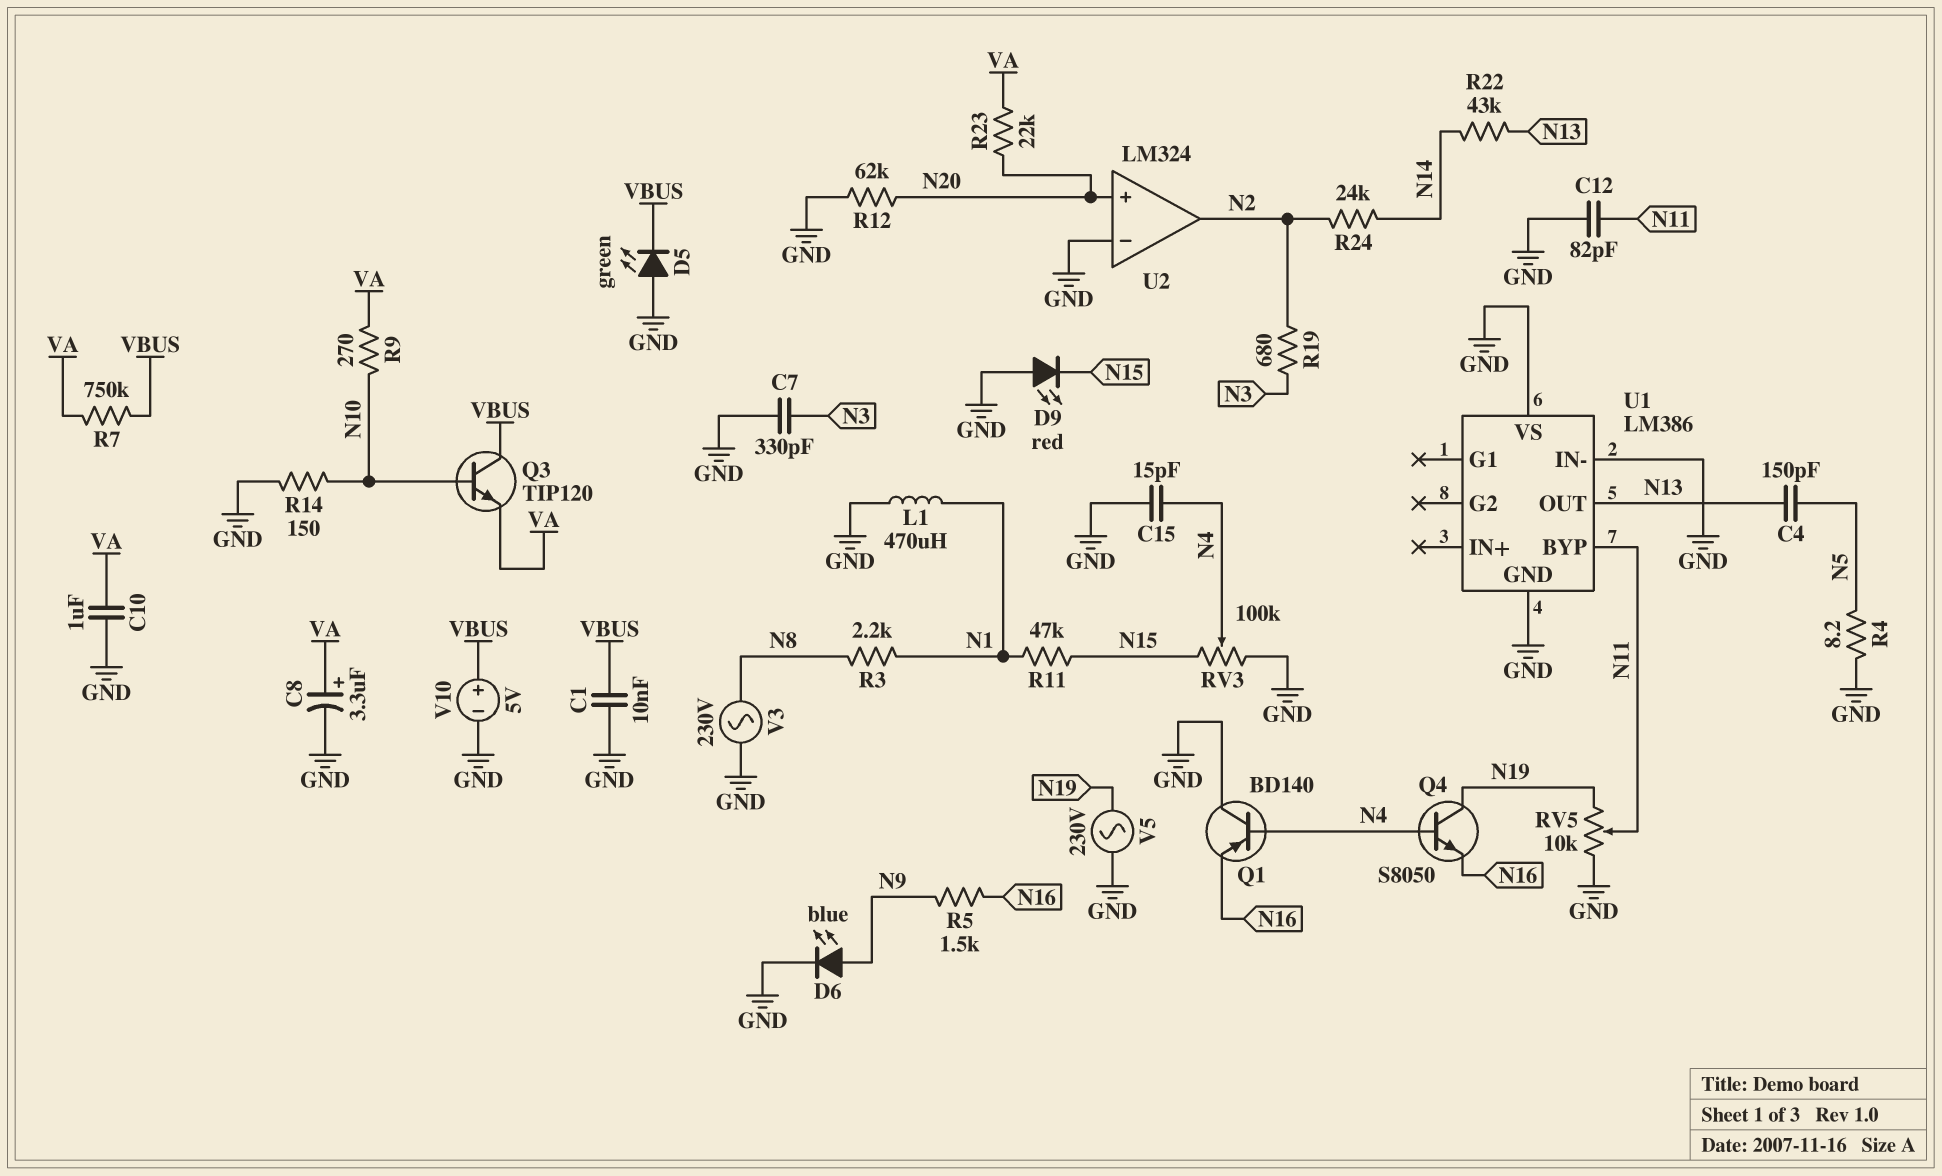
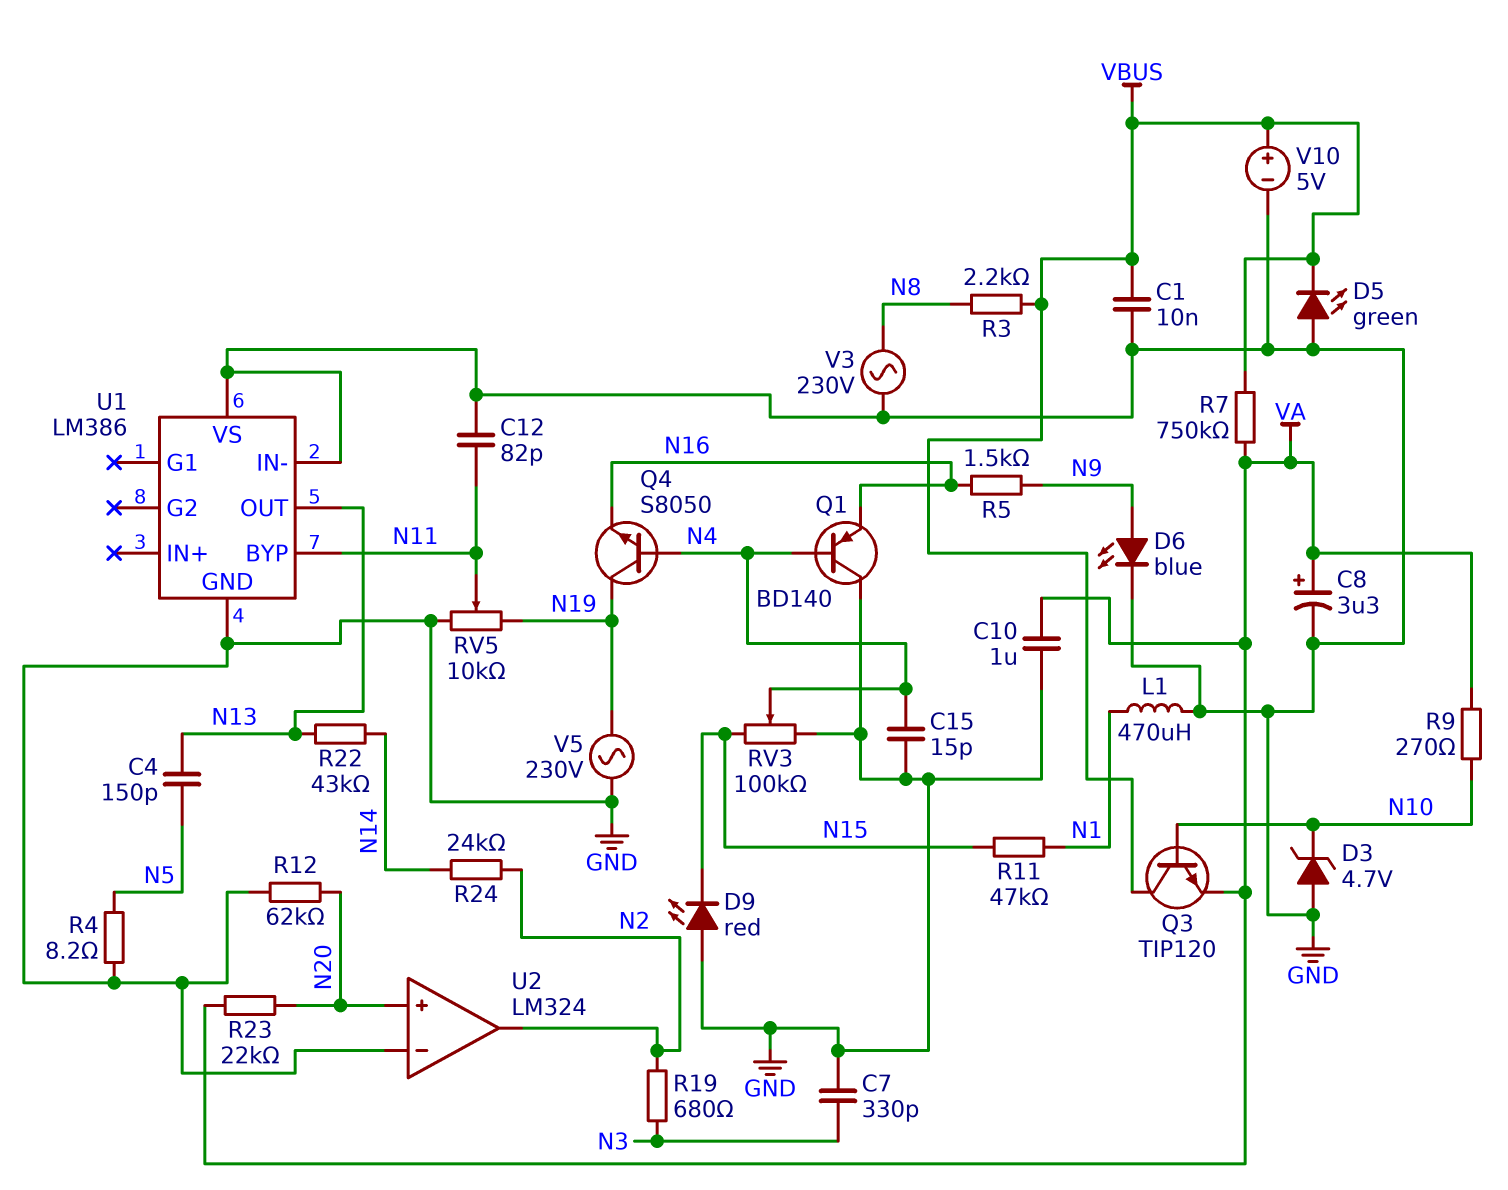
D3: none -> zener 4.7V (A GND, K N10)
R3: 2.2k (N1, N8) -> 2.2k (N8, VBUS)
R14: 150 (GND, N10) -> none

